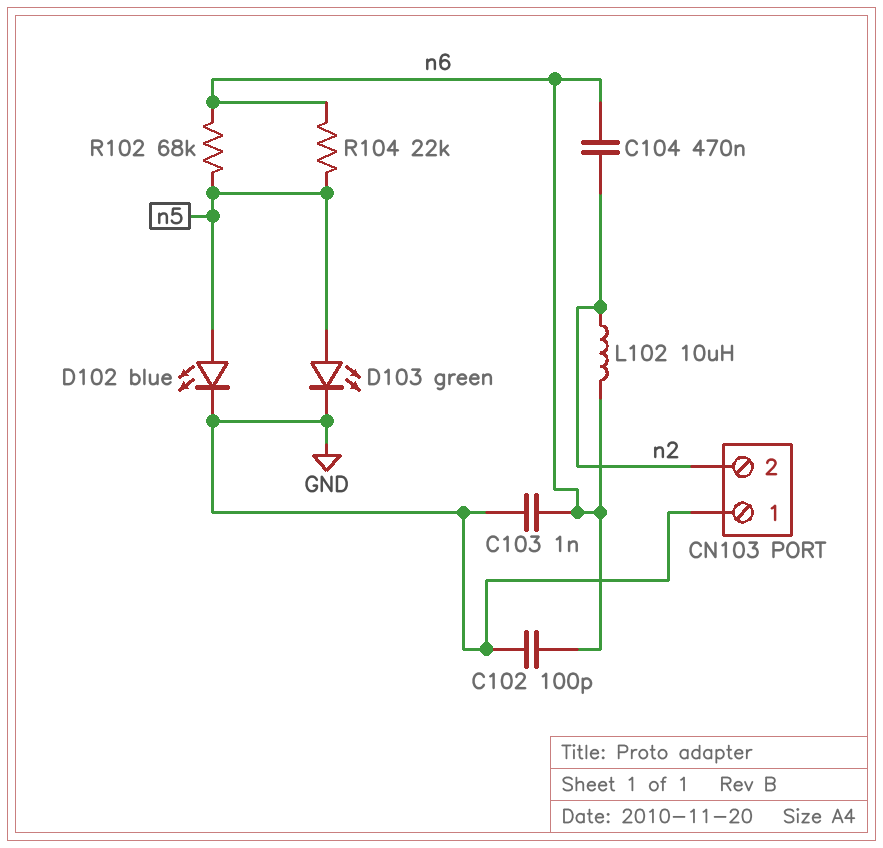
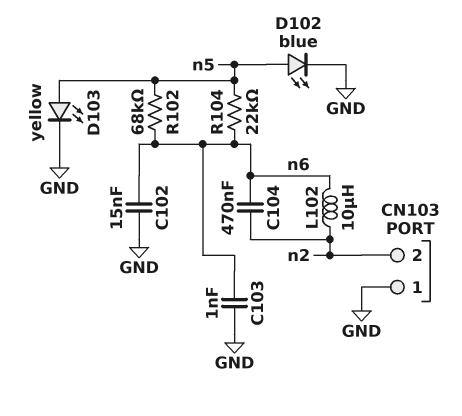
C102: 100pF (GND, n6) -> 15nF (GND, n6)
D103: LED green (A n5, K GND) -> LED yellow (A n5, K GND)

